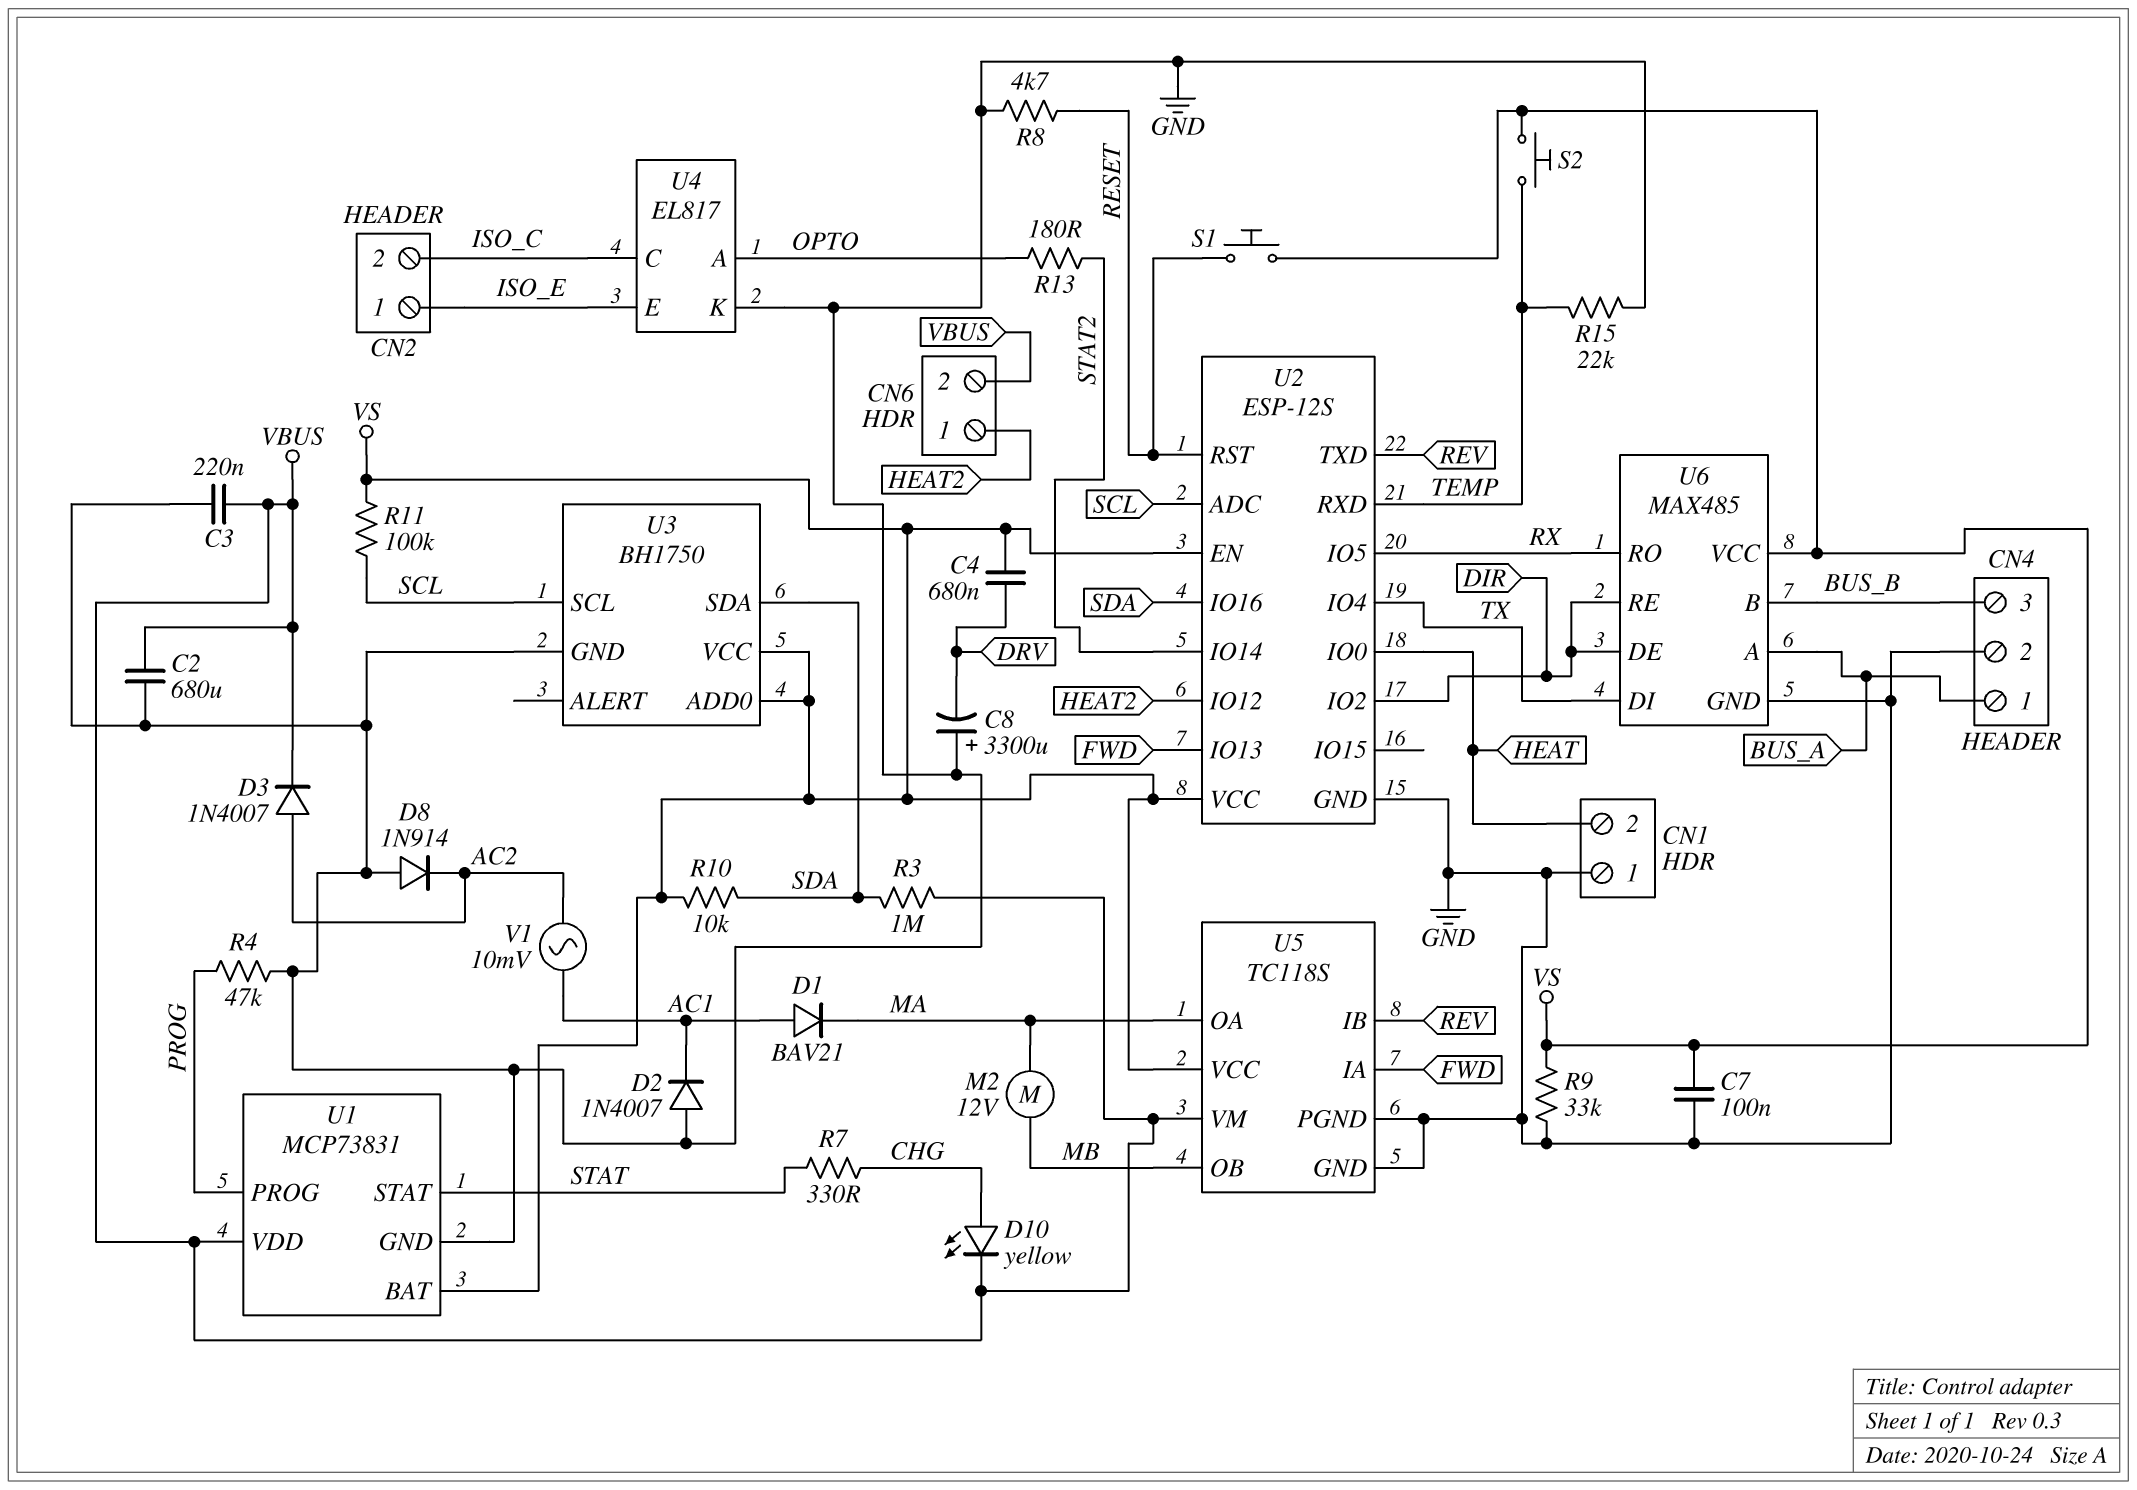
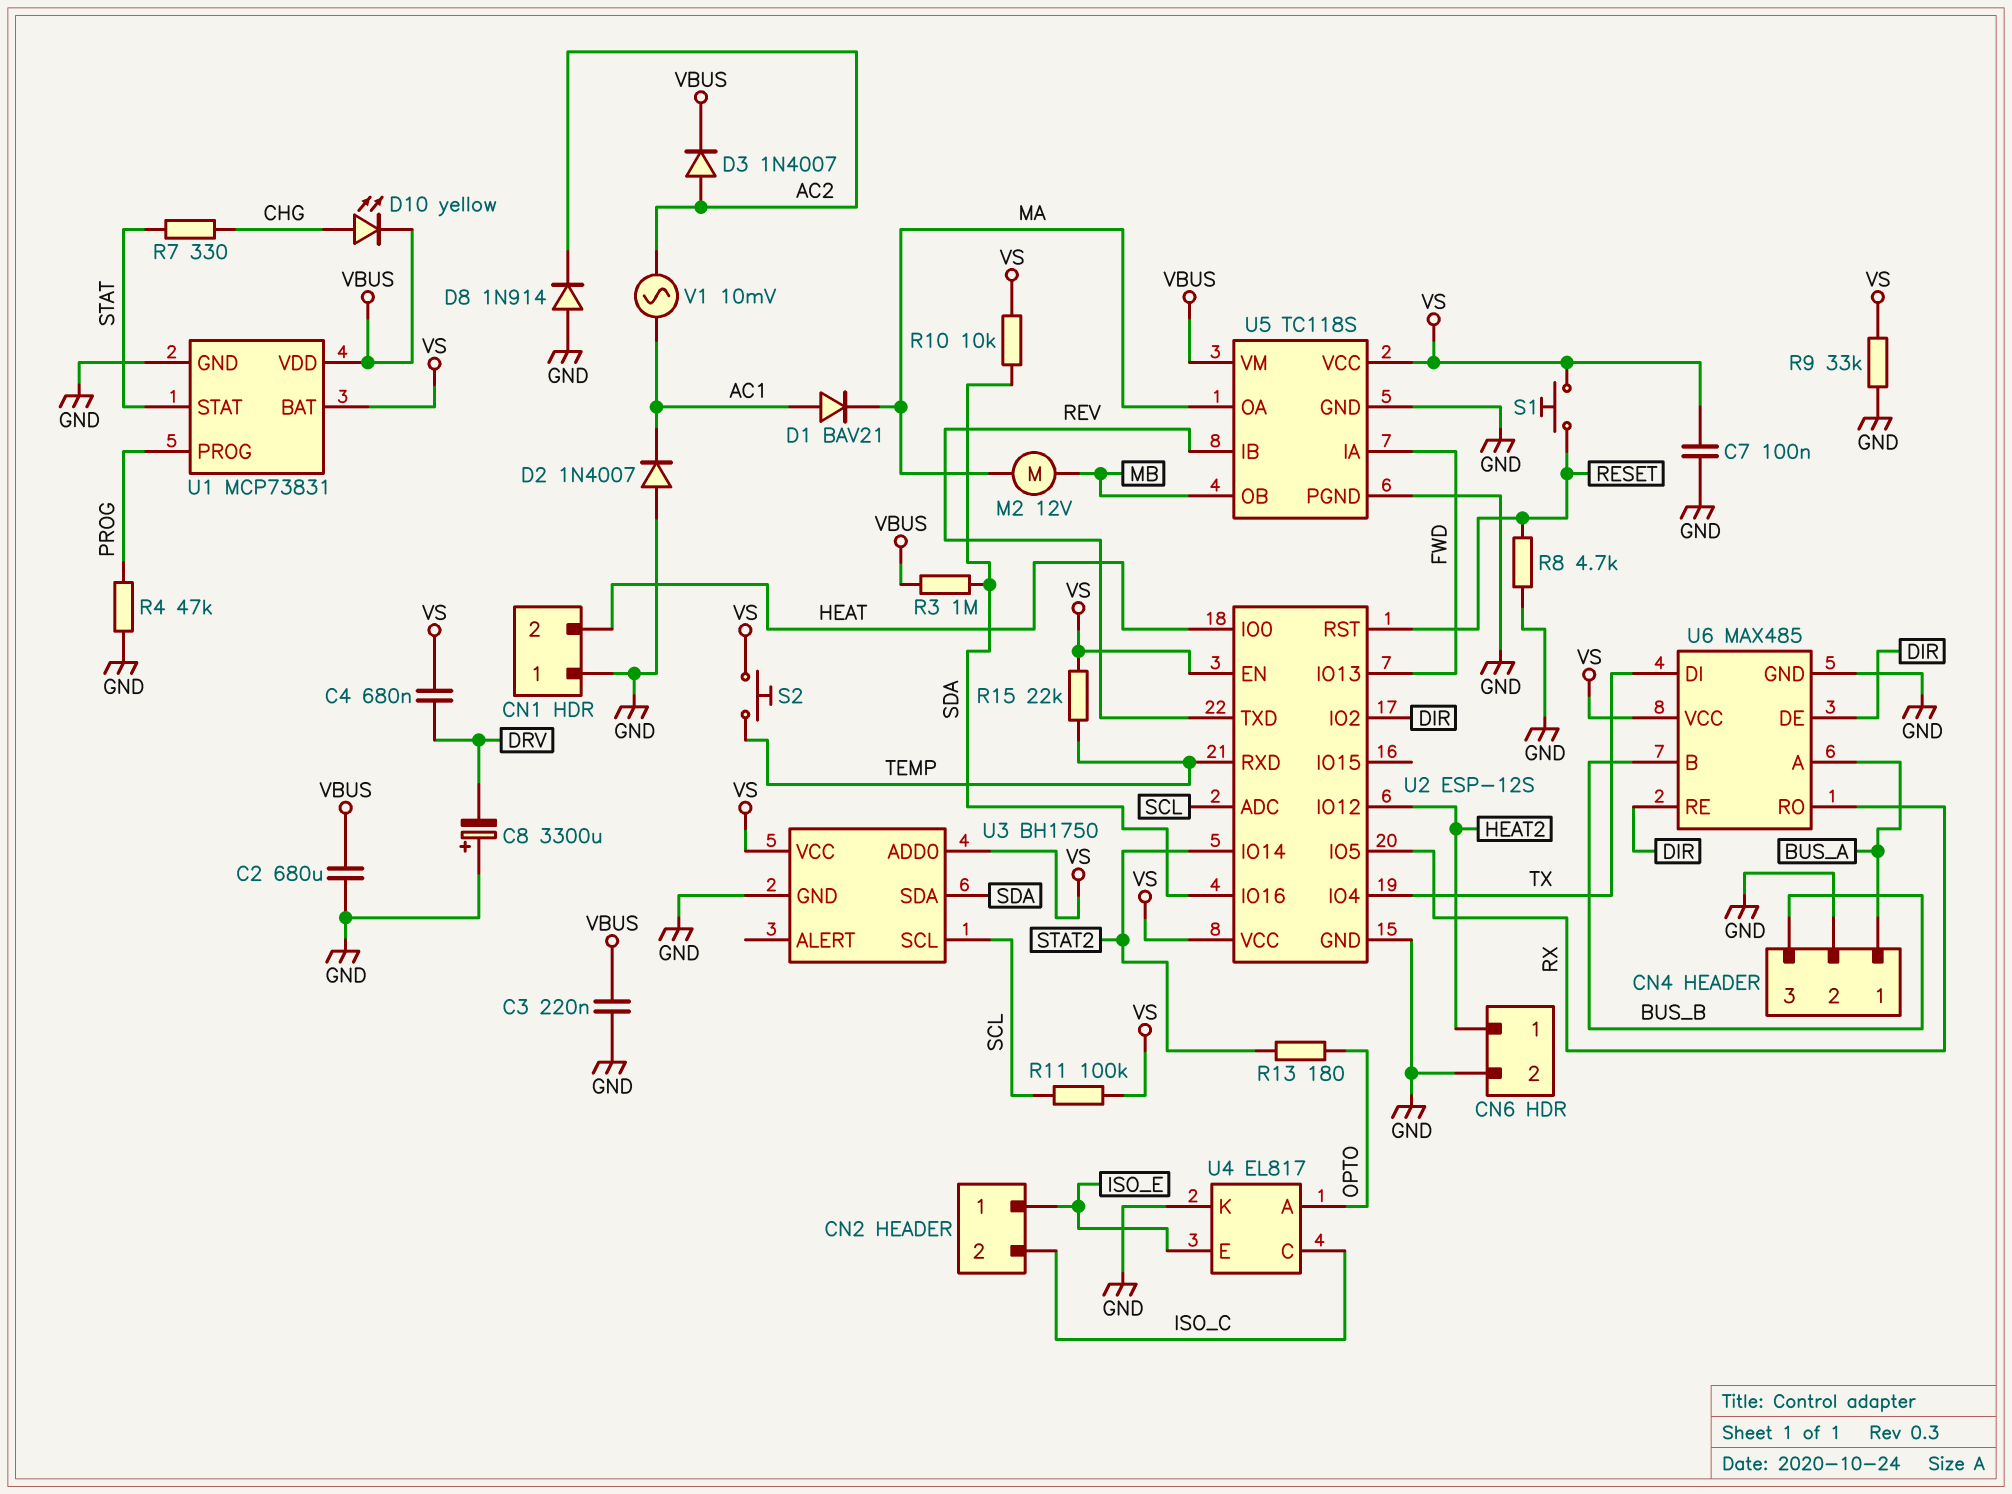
CN6 pin 2: VBUS -> GND
R15: 22k (GND, TEMP) -> 22k (TEMP, VS)

